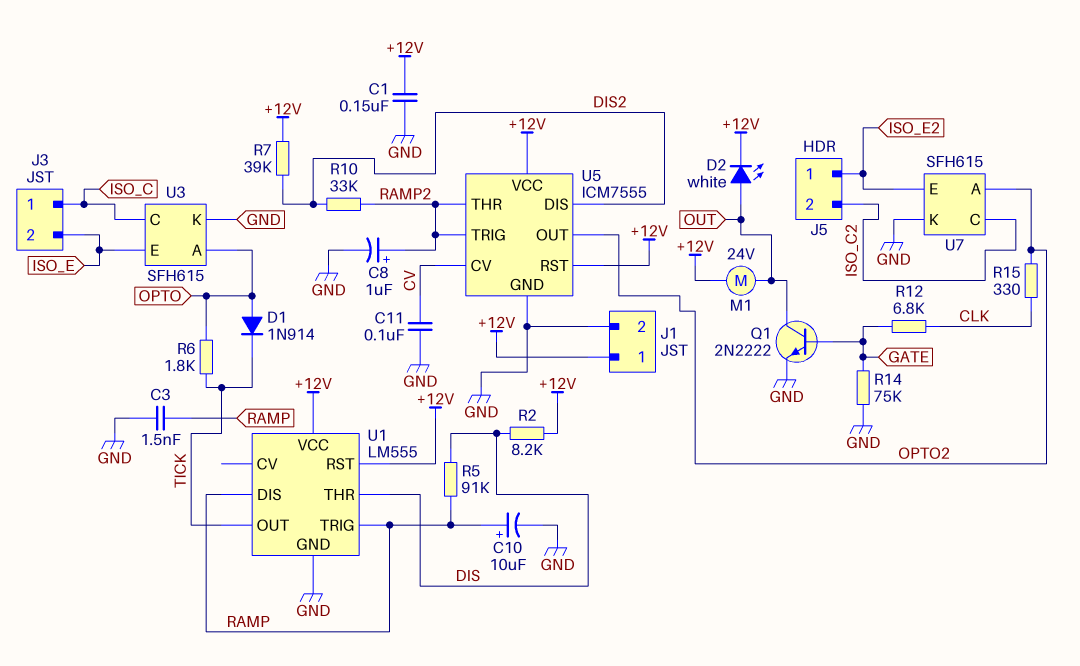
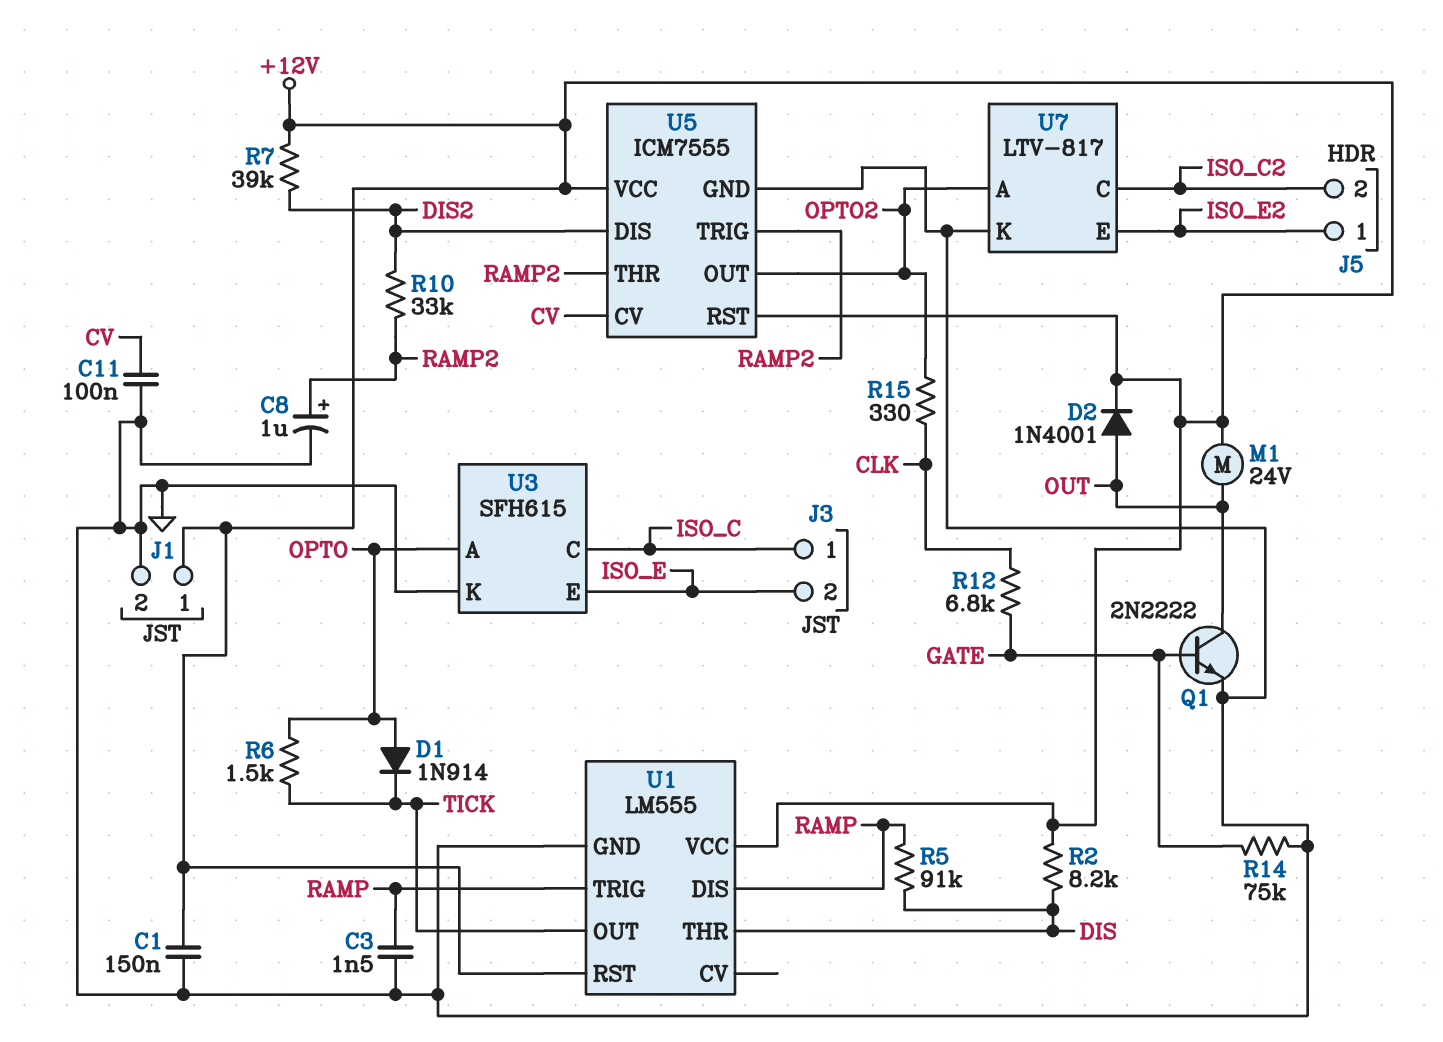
C10: 10uF (plus RAMP, minus GND) -> none
D2: LED white (A OUT, K +12V) -> diode 1N4001 (A OUT, K +12V)
R6: 1.8k (OPTO, TICK) -> 1.5k (OPTO, TICK)
U7: SFH615 -> LTV-817

